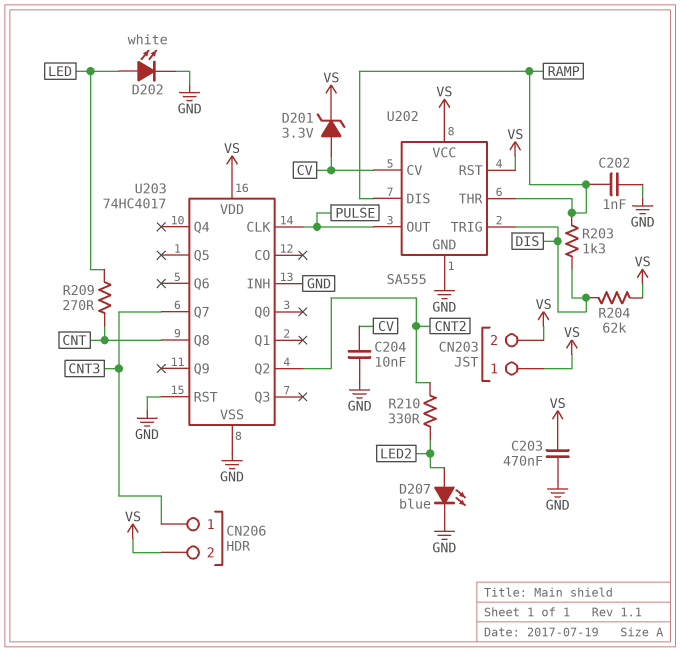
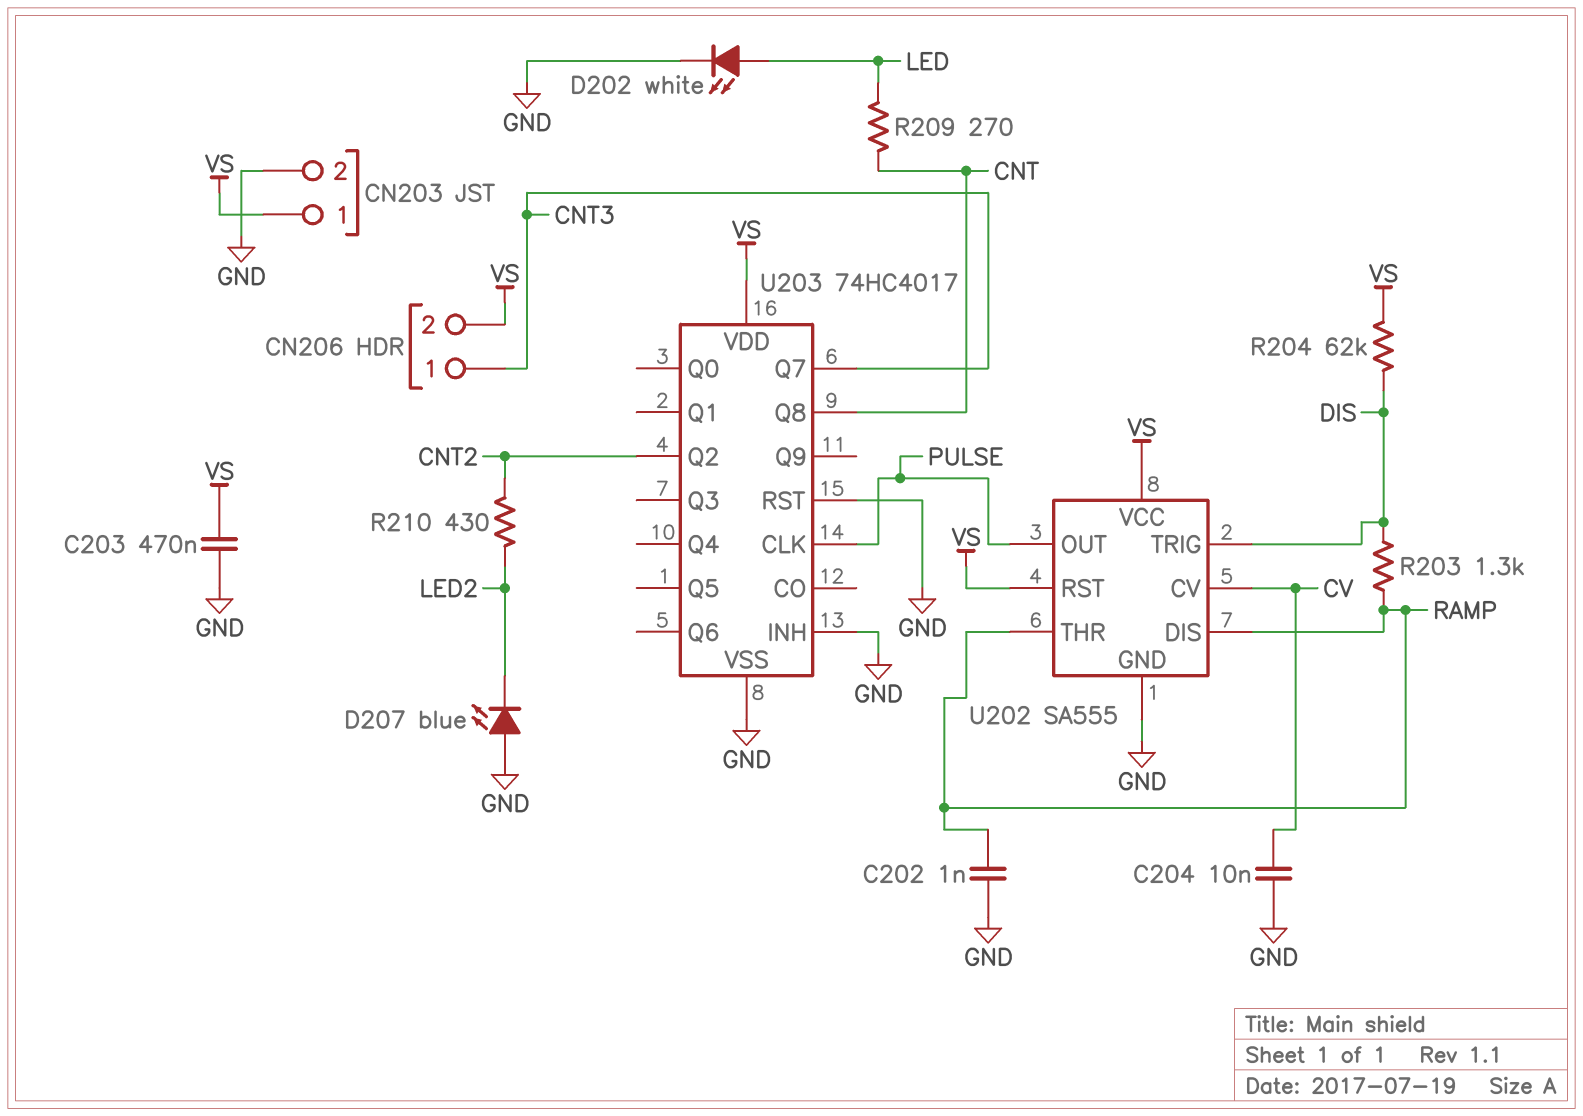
CN203 pin 2: VS -> GND
D201: zener 3.3V (A CV, K VS) -> none
D207: LED blue (A LED2, K GND) -> LED blue (A GND, K LED2)
R210: 330 (CNT2, LED2) -> 430 (CNT2, LED2)

